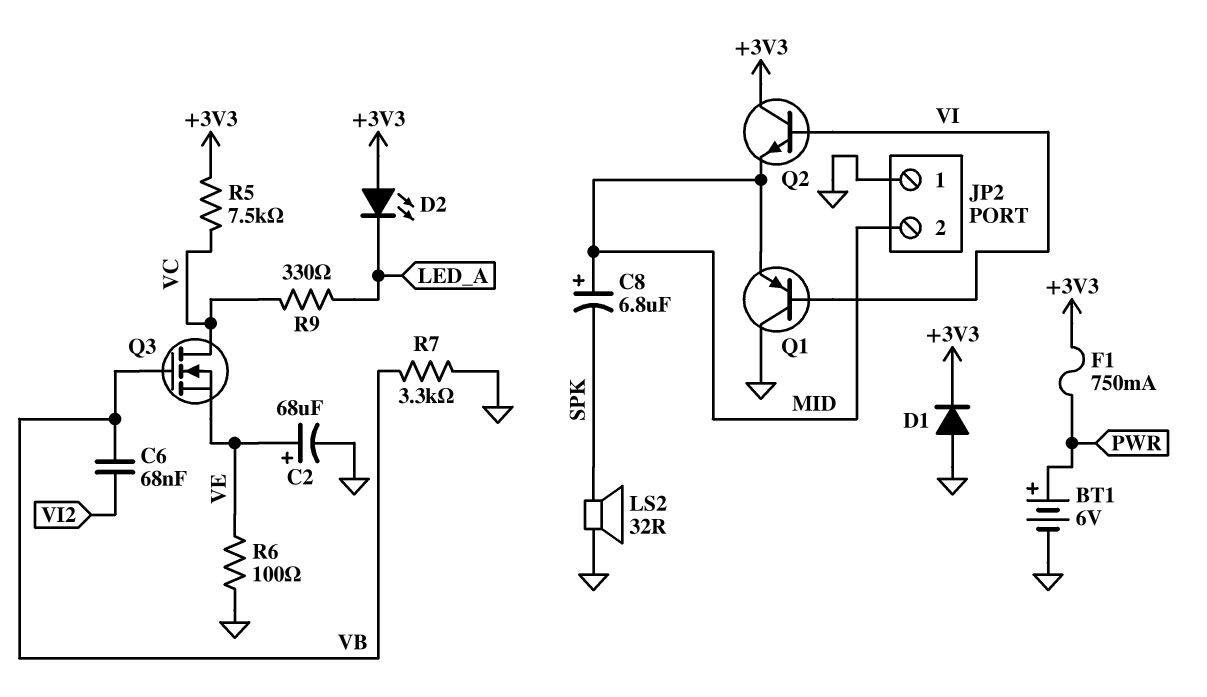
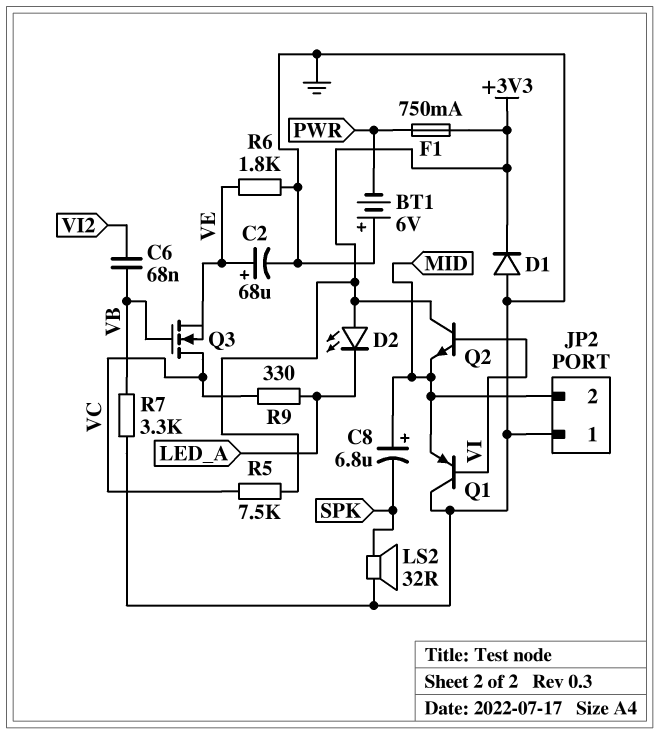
BT1: 6V (plus PWR, minus GND) -> 6V (plus GND, minus PWR)
R6: 100 (GND, VE) -> 1.8k (GND, VE)

